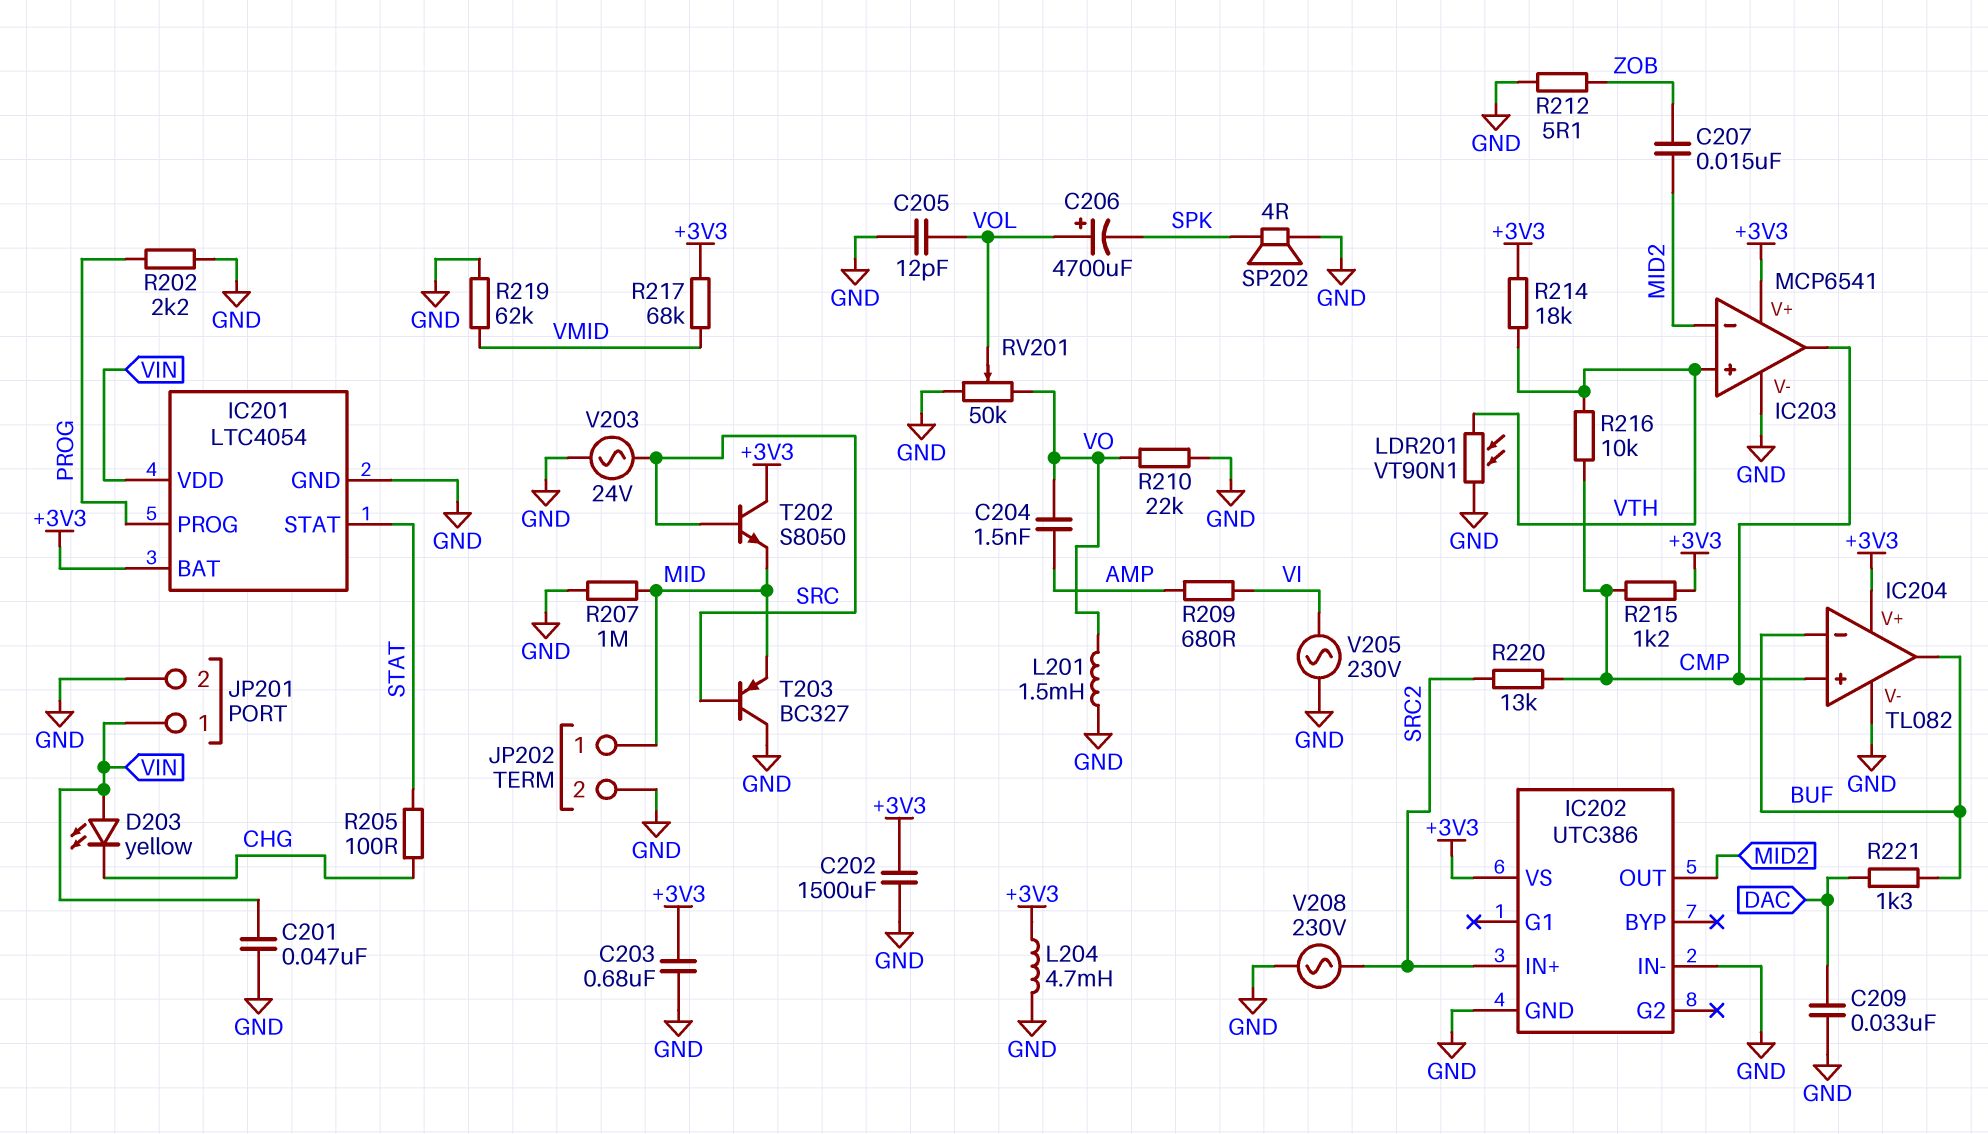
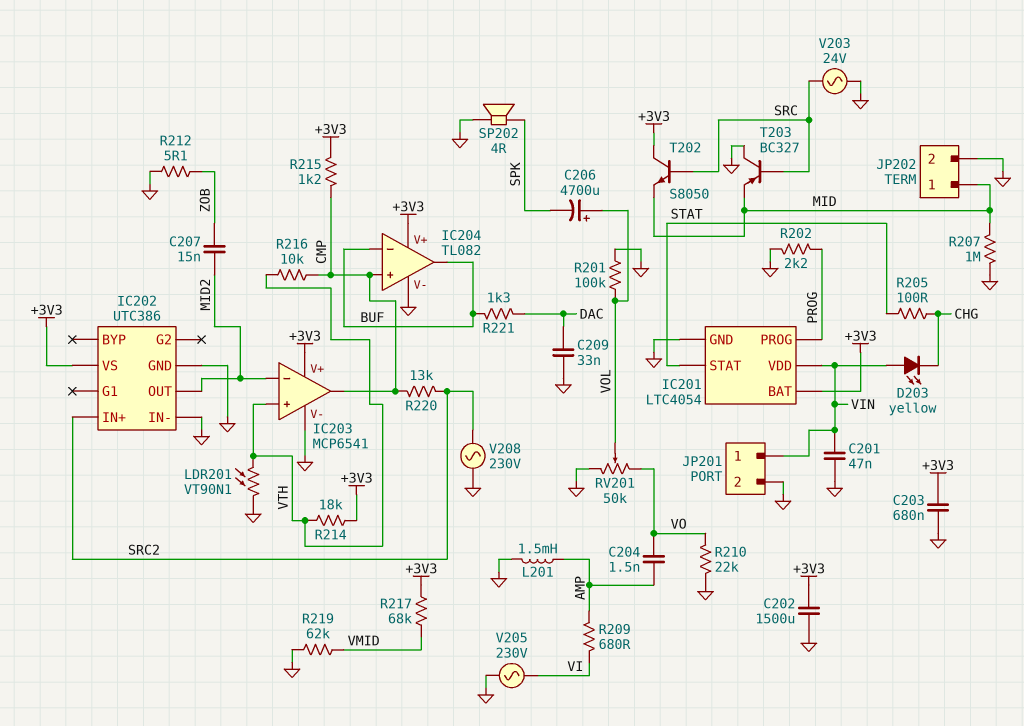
C205: 12pF (GND, VOL) -> none
L201: 1.5mH (GND, VO) -> 1.5mH (AMP, GND)
L204: 4.7mH (+3V3, GND) -> none
R201: none -> 100k (GND, VOL)

